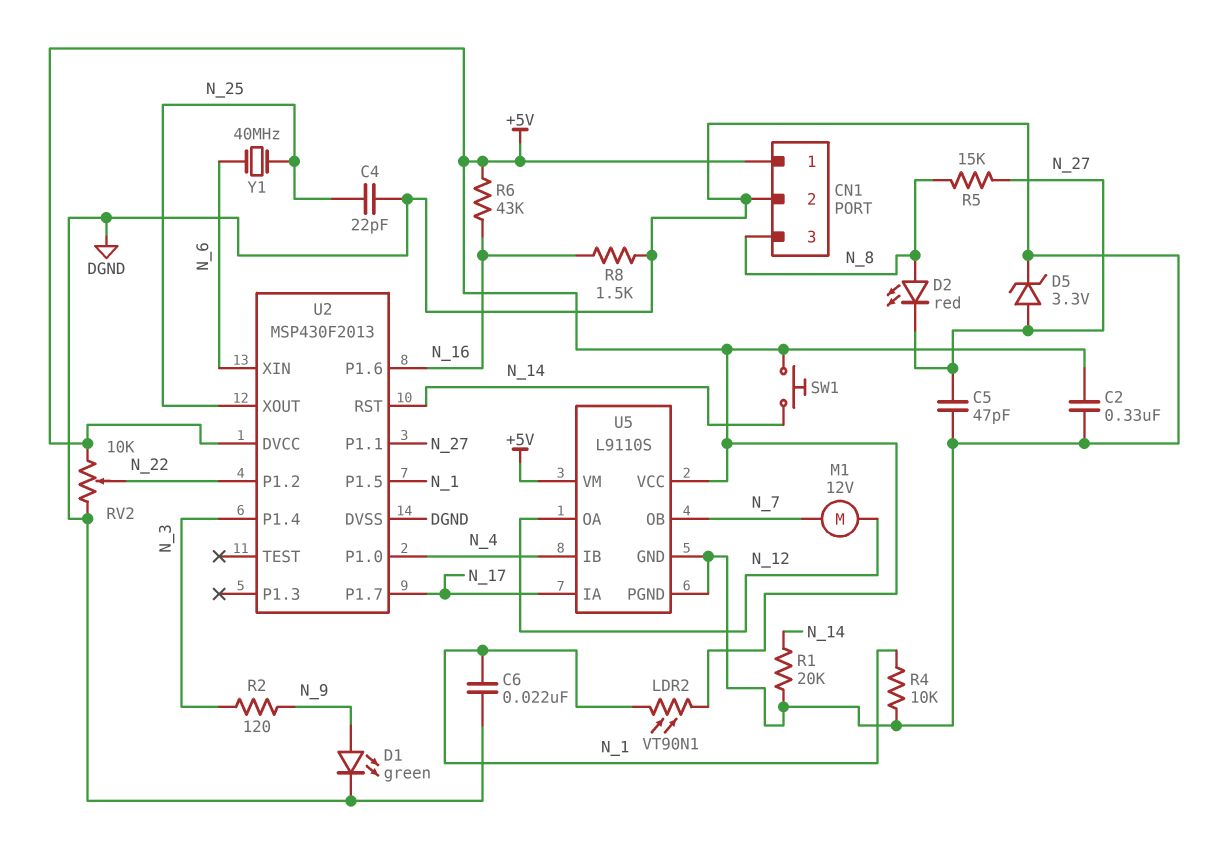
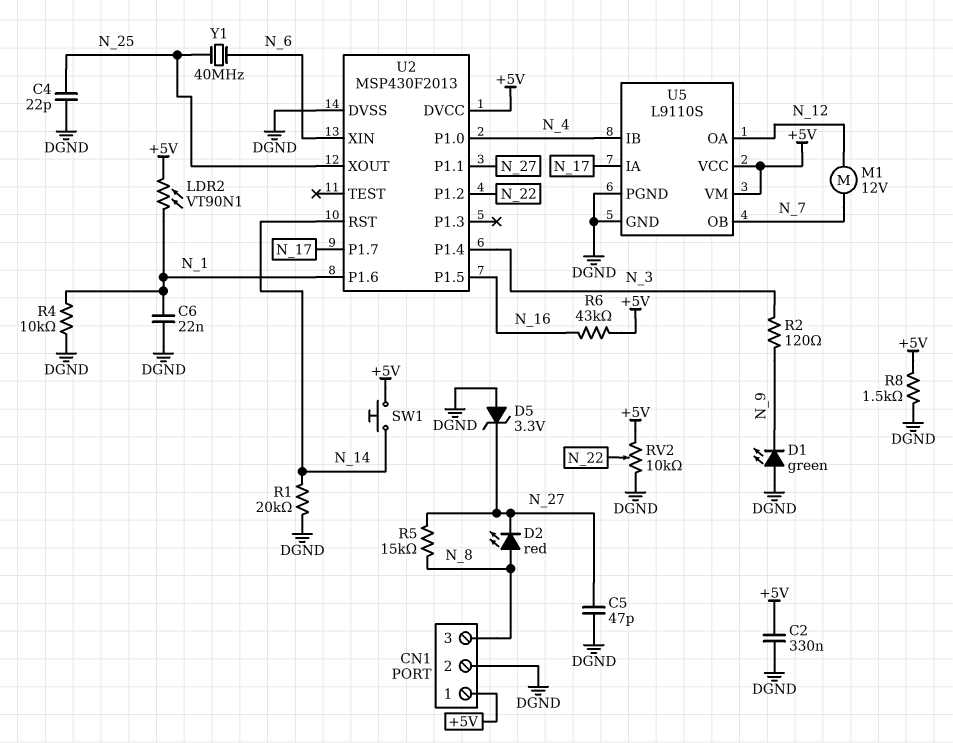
D1: LED green (A N_9, K DGND) -> LED green (A DGND, K N_9)
D5: zener 3.3V (A N_27, K DGND) -> zener 3.3V (A DGND, K N_27)
R8: 1.5k (DGND, N_16) -> 1.5k (+5V, DGND)
U2 pin P1.5: N_1 -> N_16
U2 pin P1.6: N_16 -> N_1

